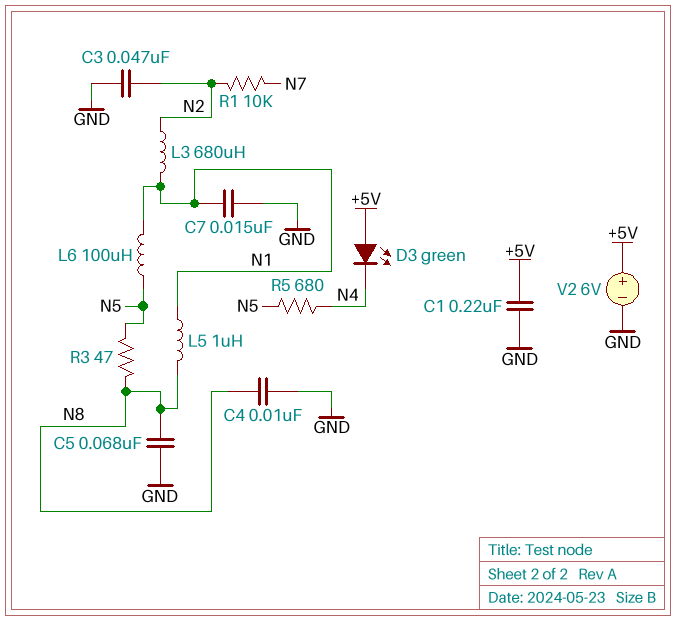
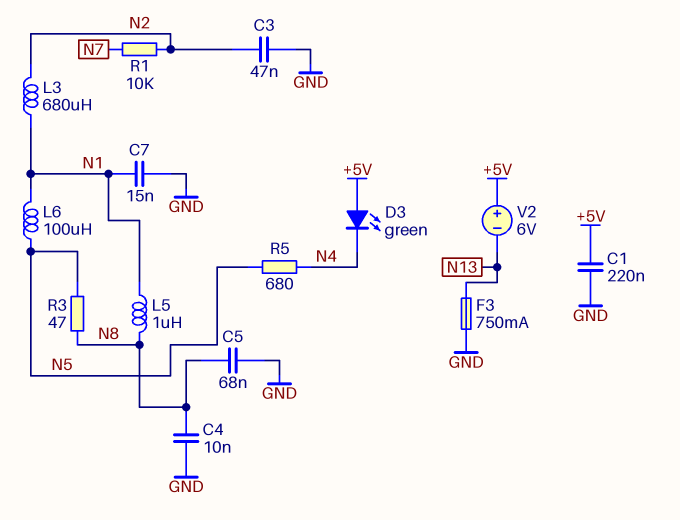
F3: none -> 750mA (GND, N13)
V2: 6V (plus +5V, minus GND) -> 6V (plus +5V, minus N13)

